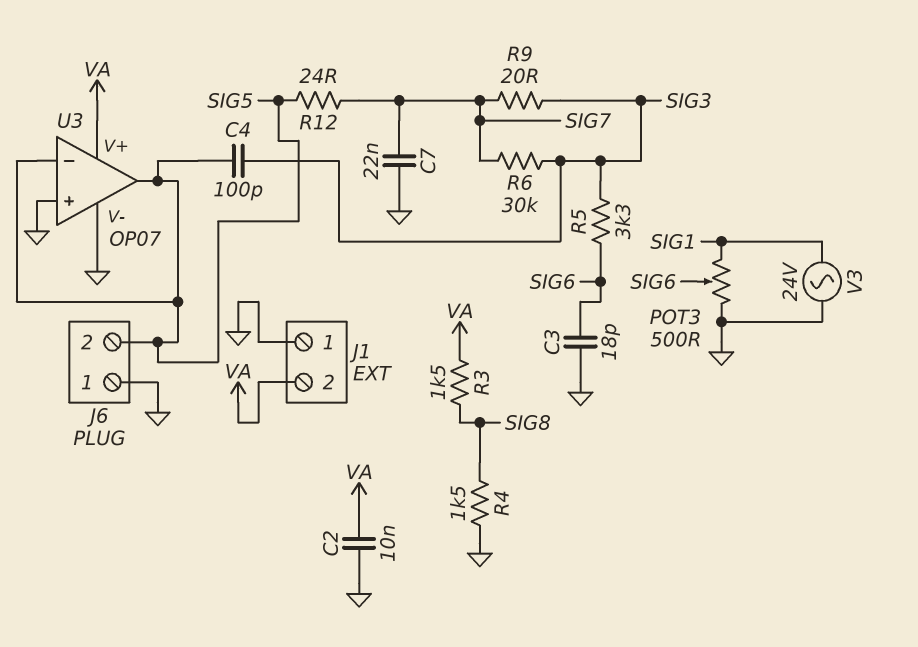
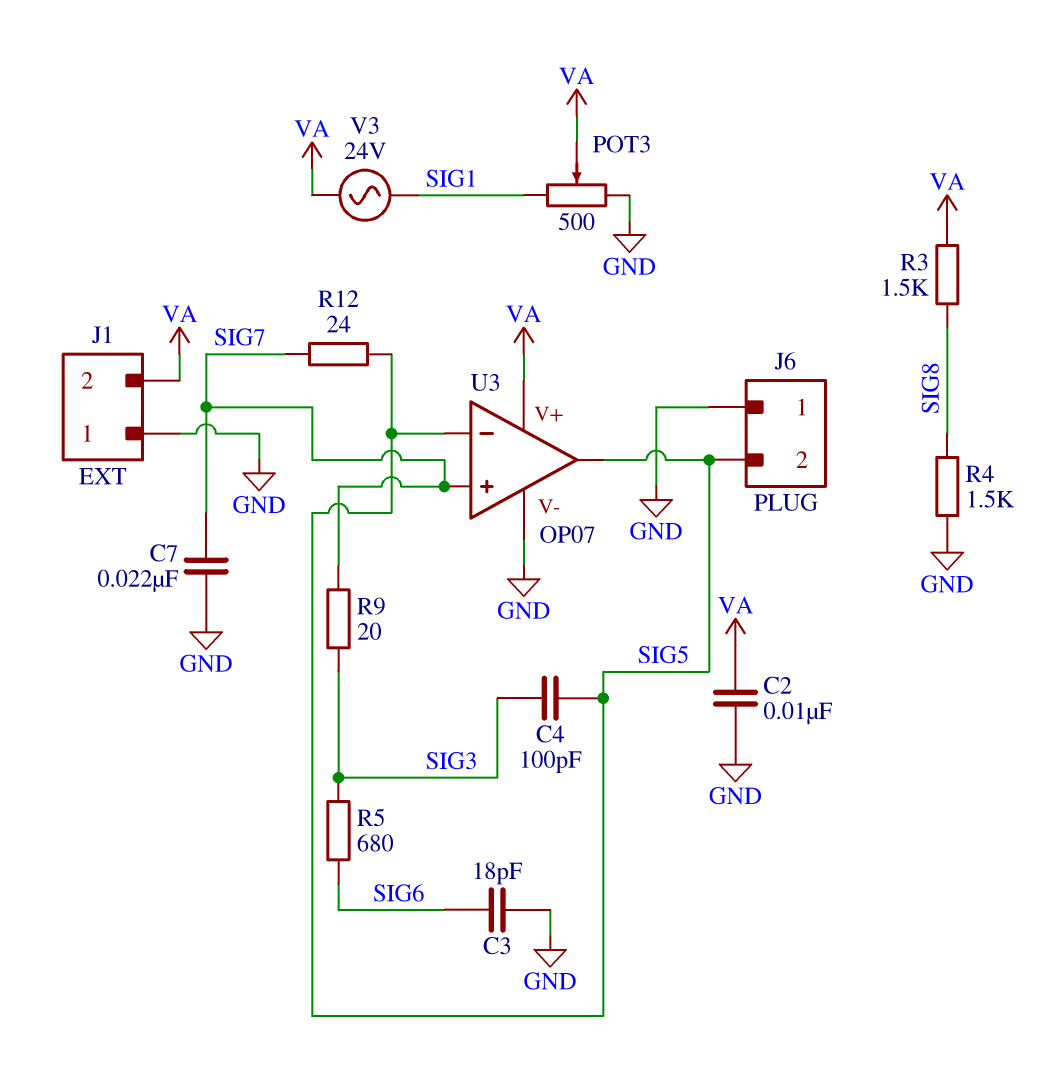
POT3: 500 (GND, SIG1, wiper SIG6) -> 500 (GND, SIG1, wiper VA)
R5: 3.3k (SIG3, SIG6) -> 680 (SIG3, SIG6)
R6: 30k (SIG3, SIG7) -> none
U3 pin in+: GND -> SIG7
V3: AC 24V (GND, SIG1) -> AC 24V (SIG1, VA)

